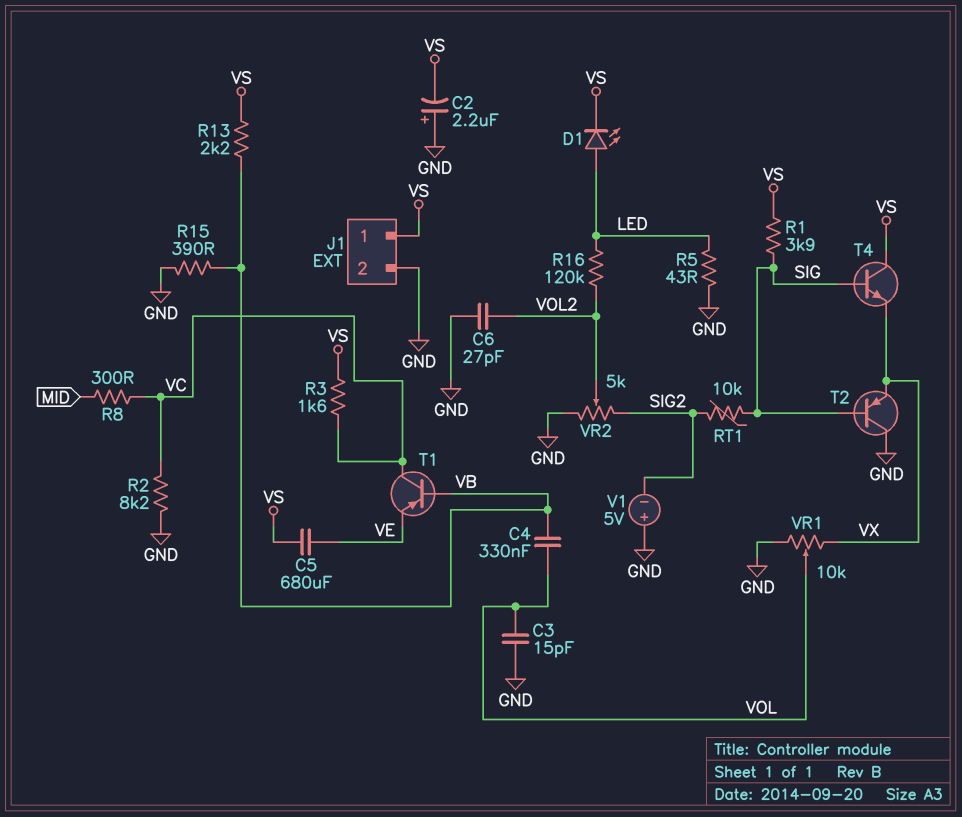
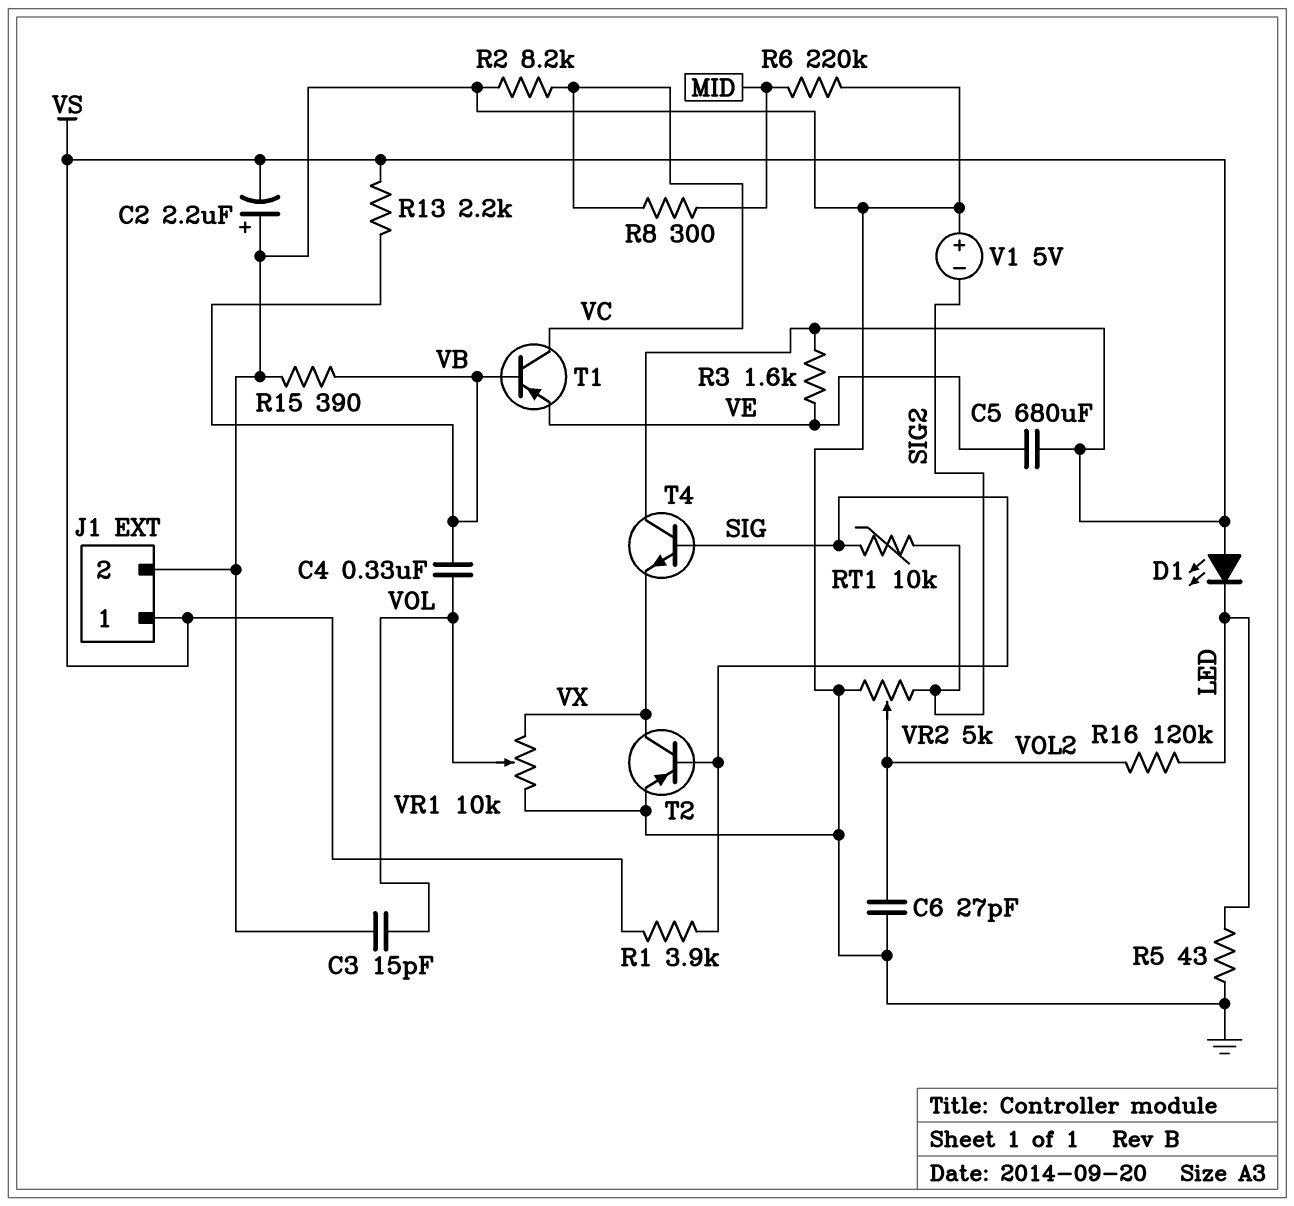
D1: LED (A LED, K VS) -> LED (A VS, K LED)
R3: 1.6k (VC, VS) -> 1.6k (VE, VS)
R6: none -> 220k (GND, MID)
T2: PNP (B SIG, C GND, E VX) -> PNP (B SIG, C VX, E GND)

